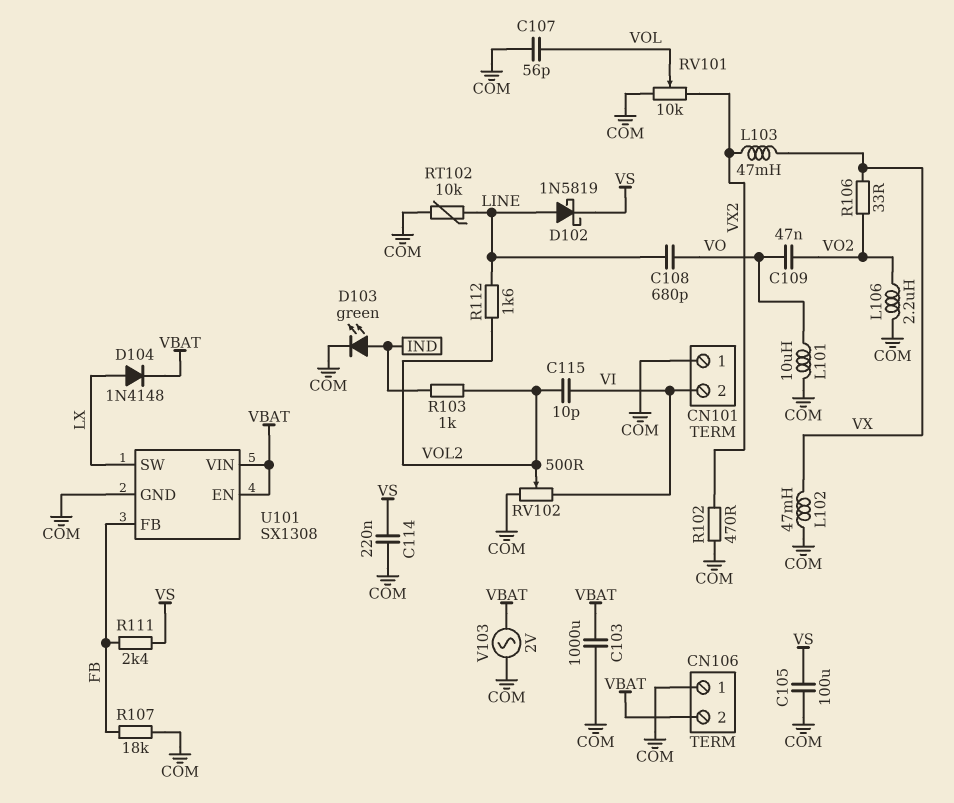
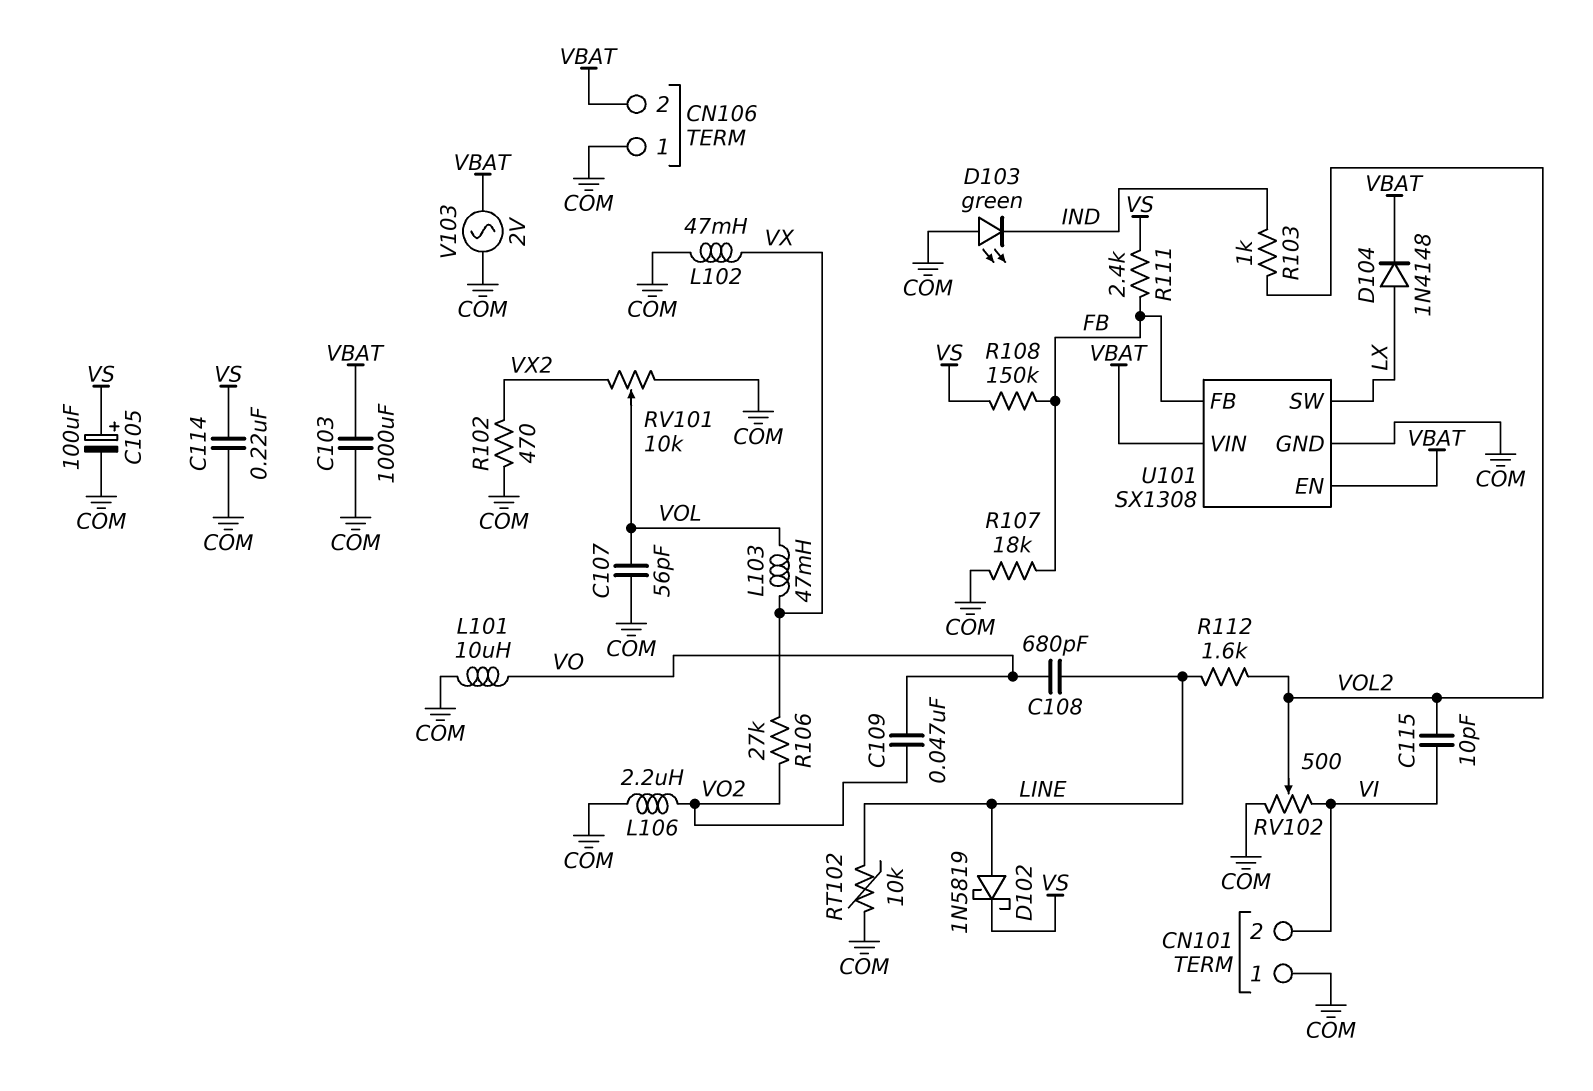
C105: 100uF (COM, VS) -> 100uF (plus VS, minus COM)
D103: LED green (A IND, K COM) -> LED green (A COM, K IND)
L103: 47mH (VX, VX2) -> 47mH (VOL, VX)
R106: 33 (VO2, VX) -> 27k (VO2, VX)
R108: none -> 150k (FB, VS)

